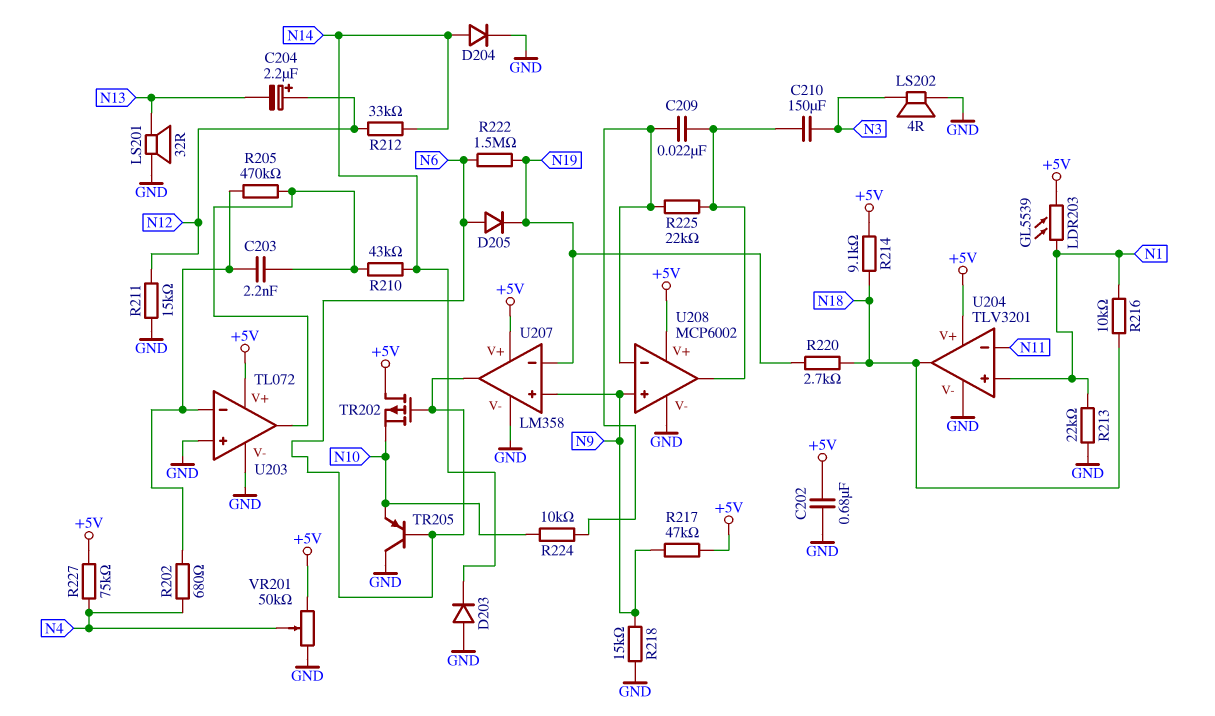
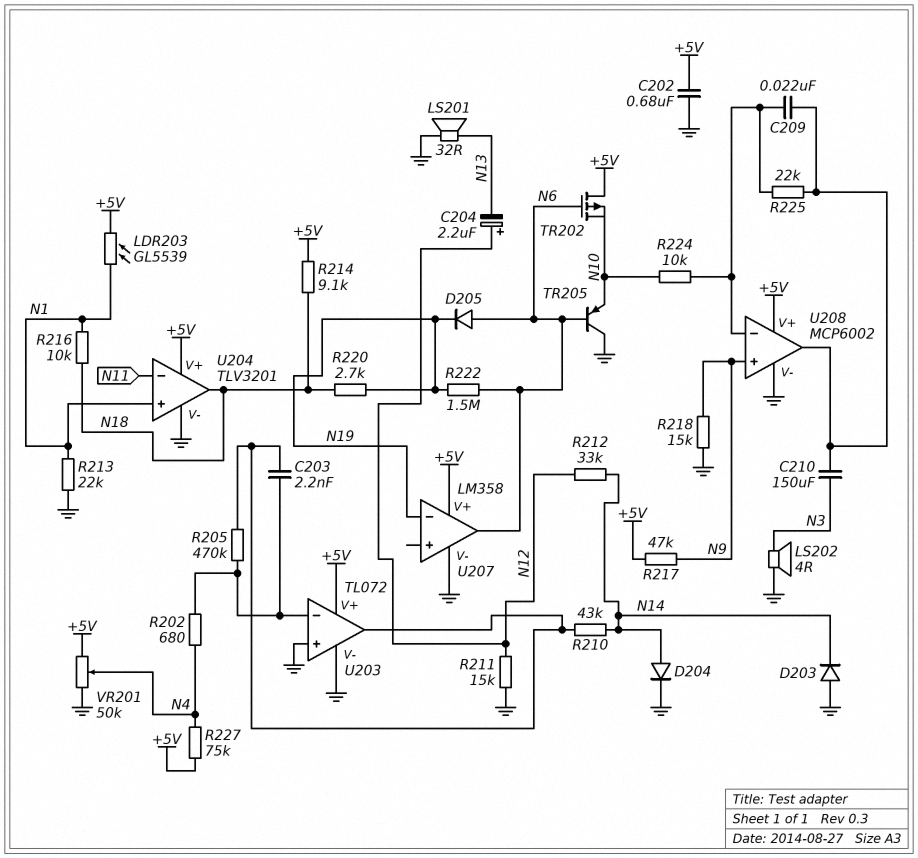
U207 pin in+: N9 -> none

